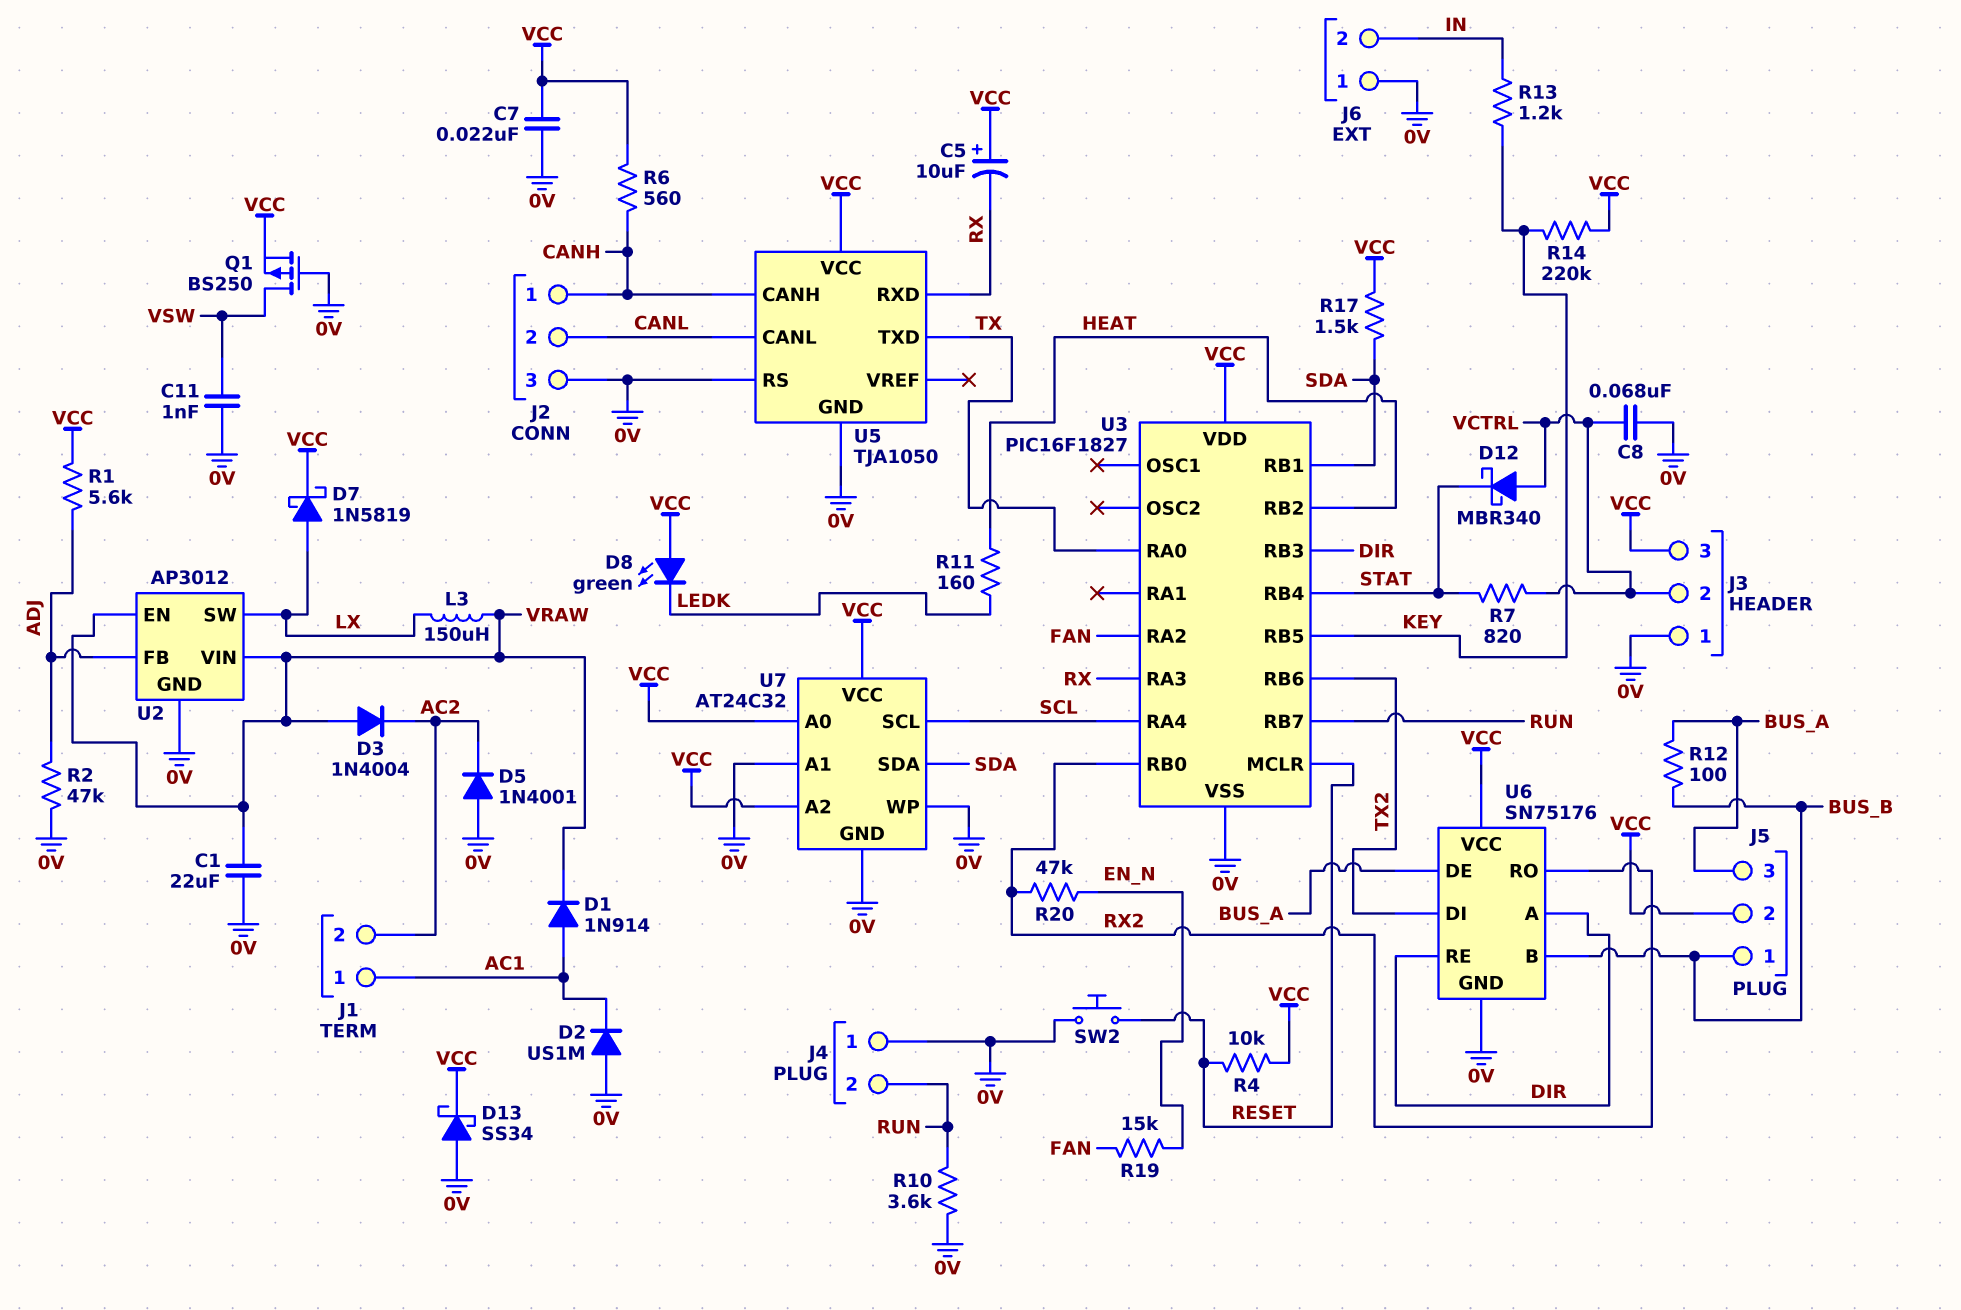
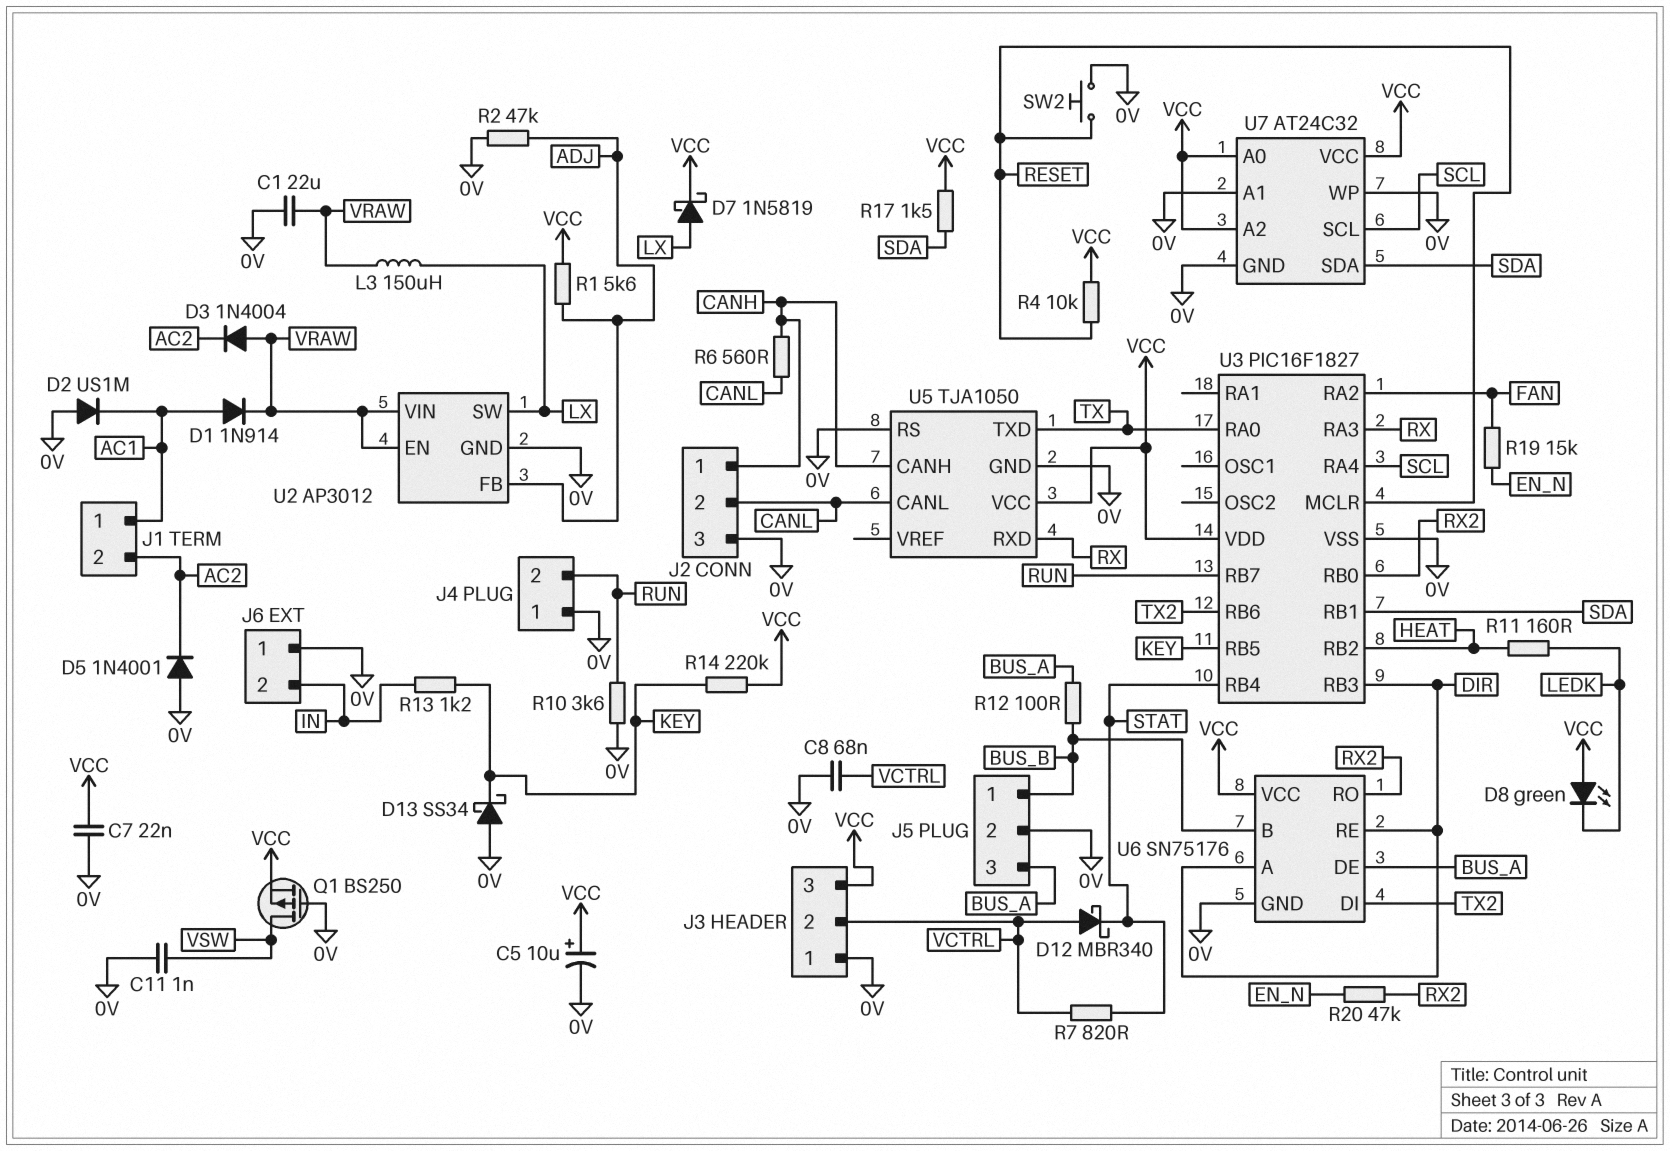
C5: 10uF (plus VCC, minus RX) -> 10uF (plus VCC, minus 0V)
D13: schottky SS34 (A 0V, K VCC) -> schottky SS34 (A 0V, K KEY)
J5 pin 2: VCC -> 0V
R6: 560 (CANH, VCC) -> 560 (CANH, CANL)

